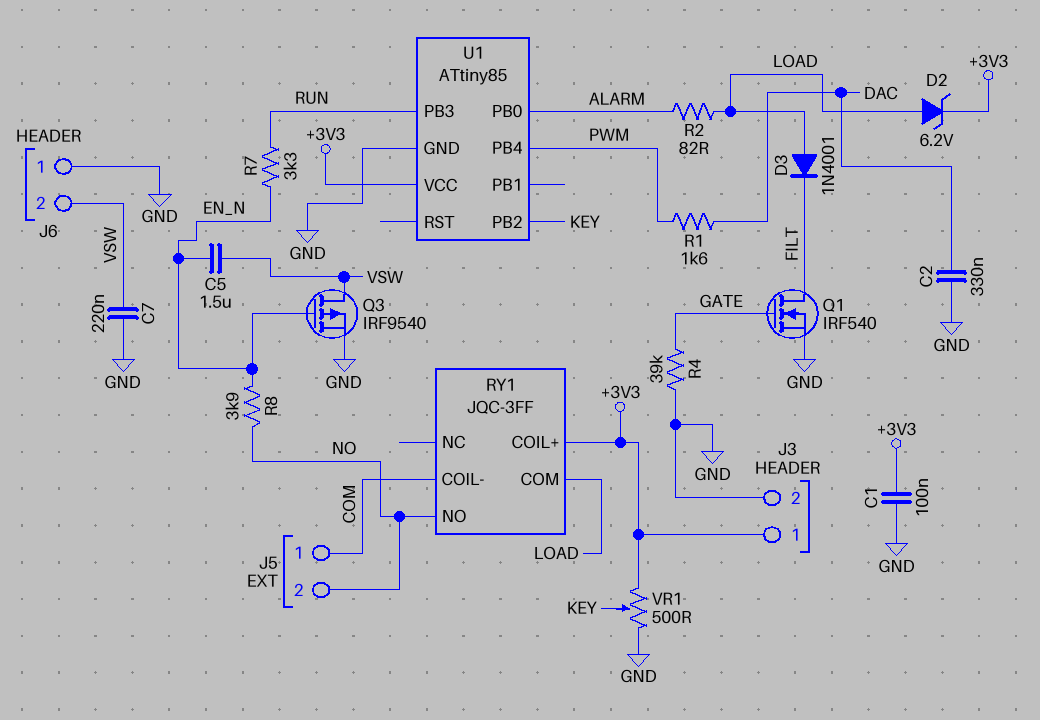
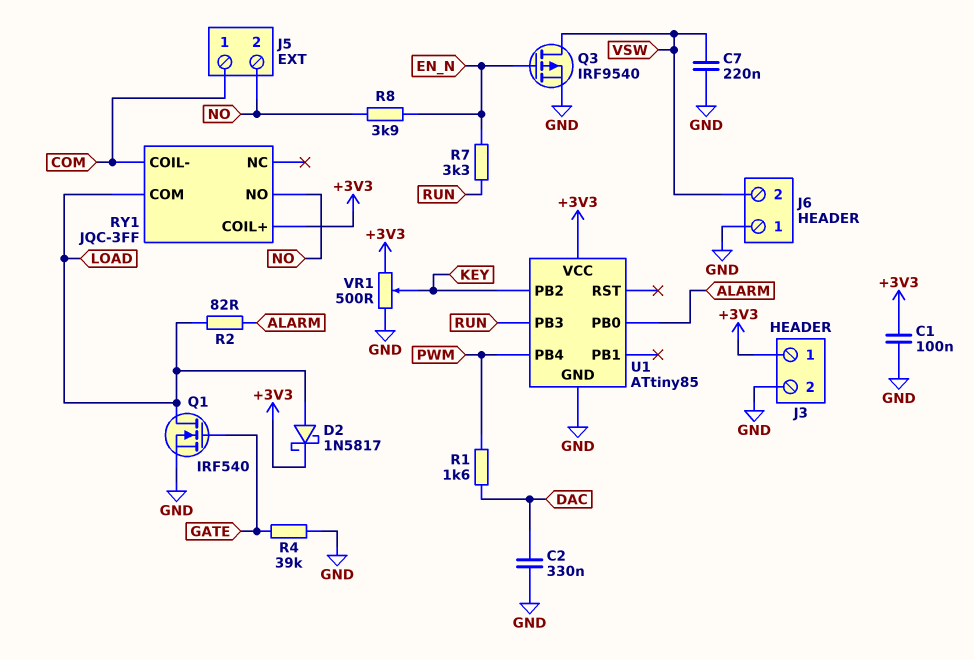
C5: 1.5uF (EN_N, VSW) -> none
D2: zener 6.2V (A LOAD, K +3V3) -> schottky 1N5817 (A LOAD, K +3V3)
D3: diode 1N4001 (A LOAD, K FILT) -> none
Q1: NMOS IRF540 (G GATE, D FILT, S GND) -> NMOS IRF540 (G GATE, D LOAD, S GND)

